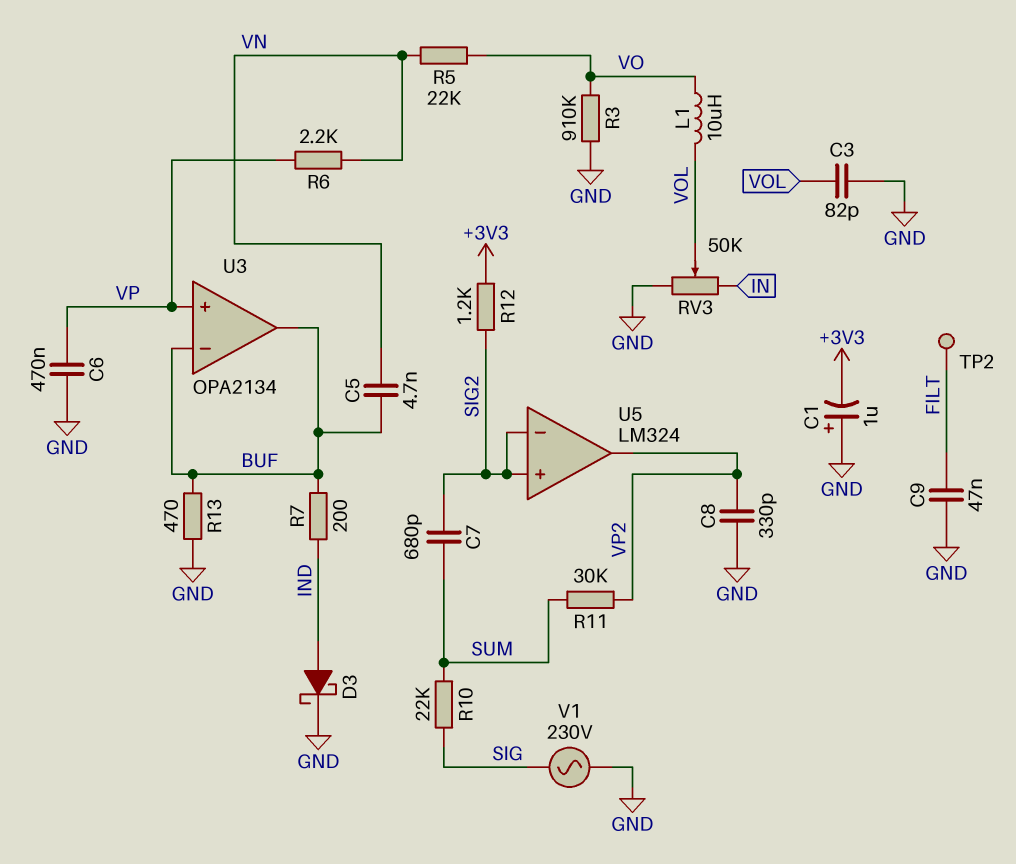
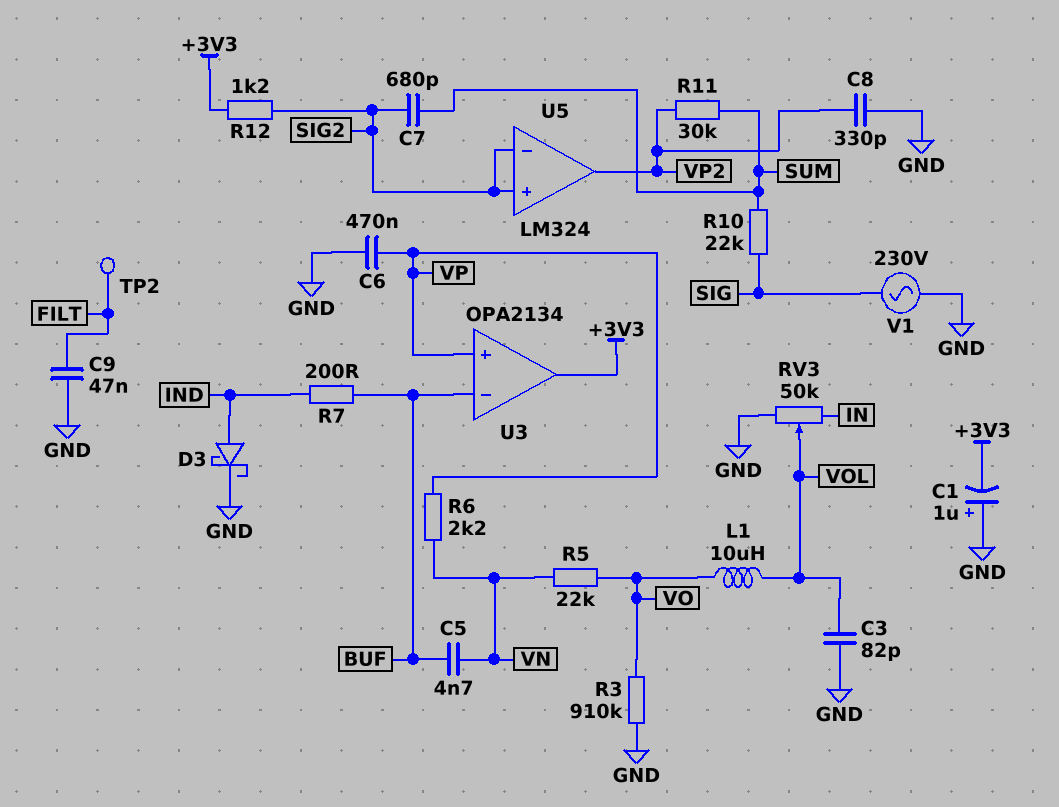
R13: 470 (BUF, GND) -> none
U3 pin out: BUF -> +3V3

